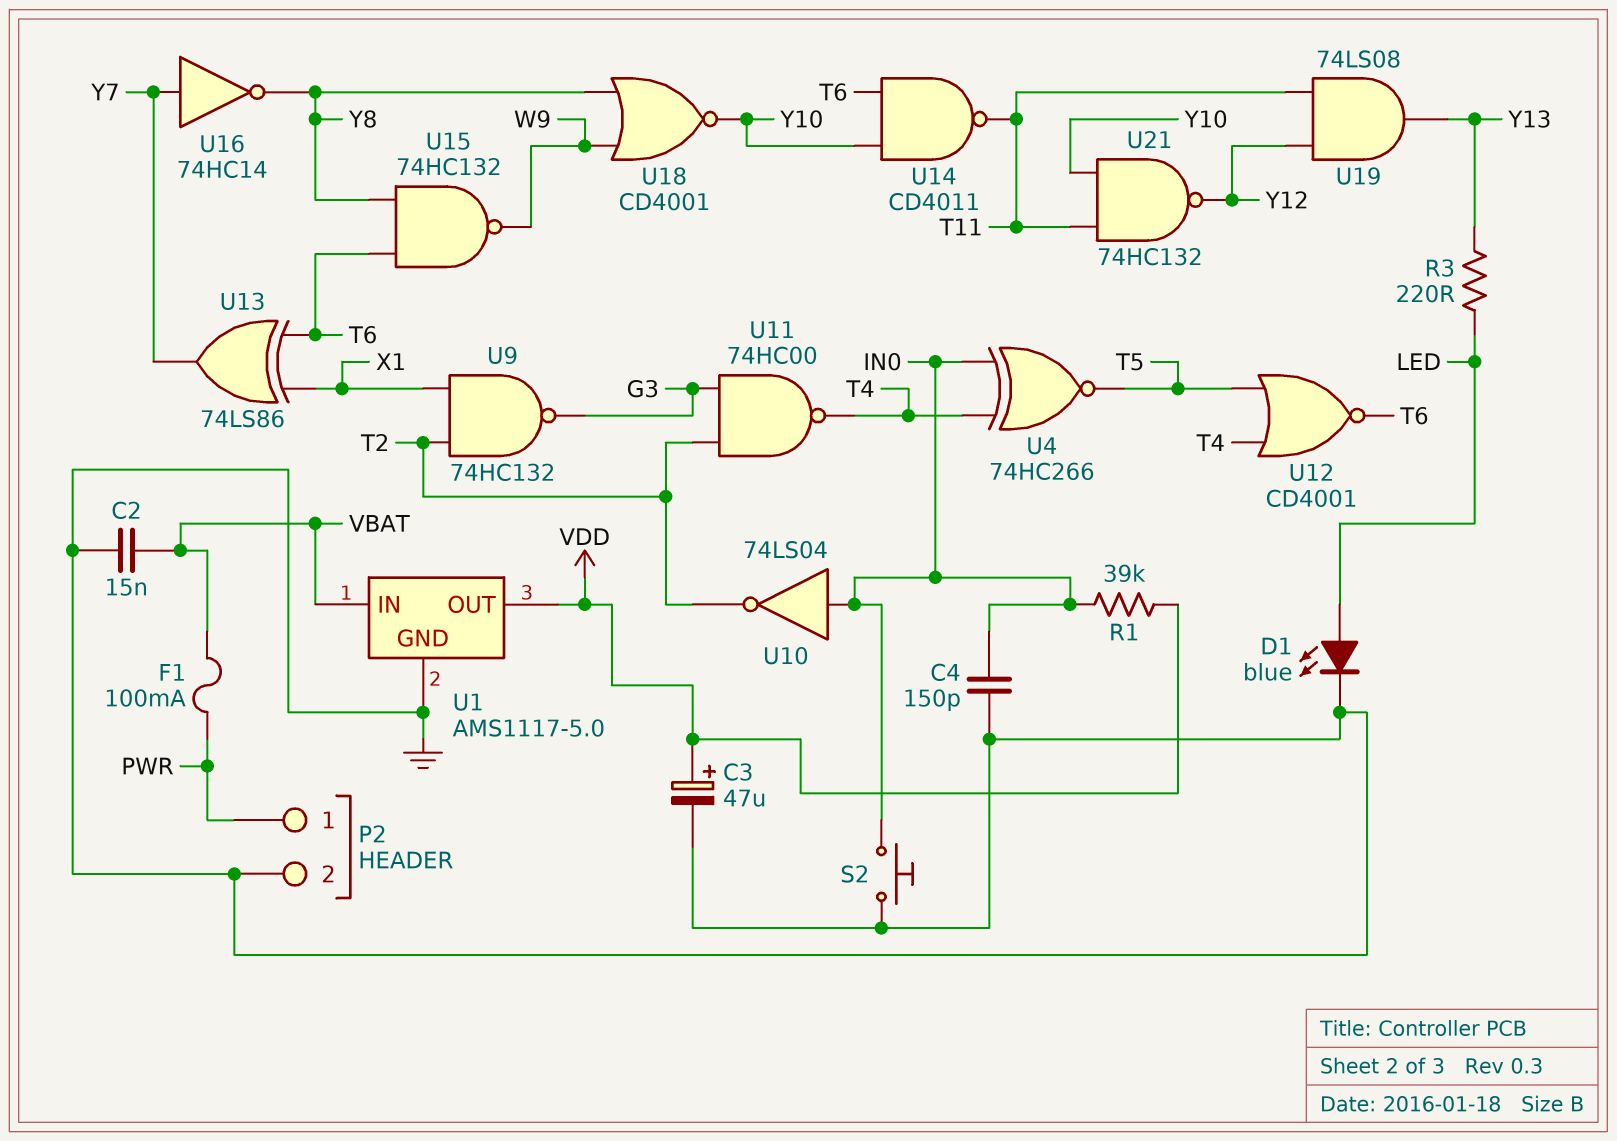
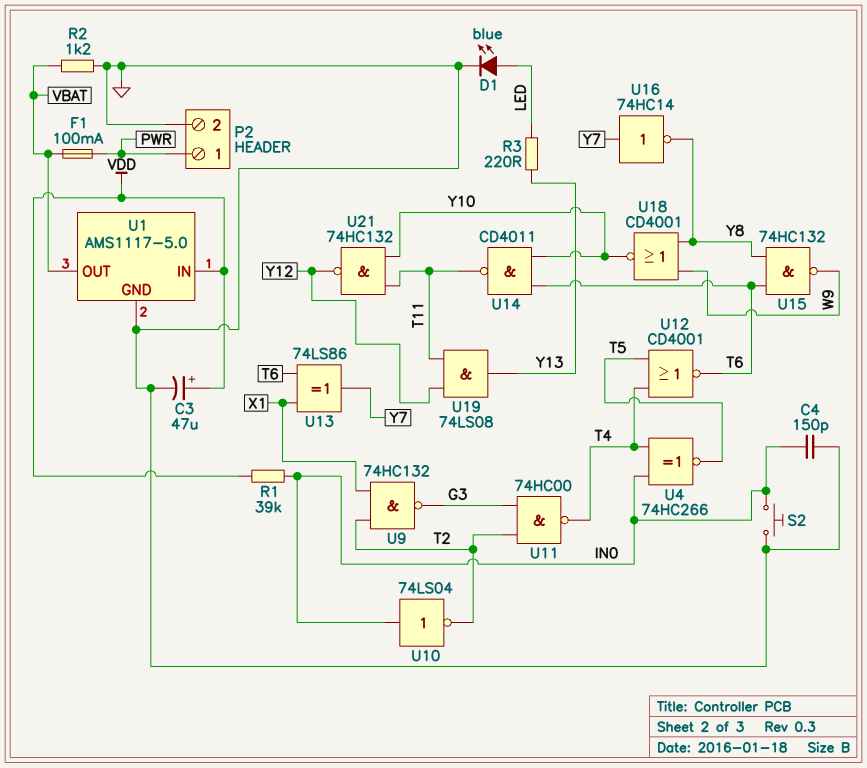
C2: 15nF (GND, VBAT) -> none
R2: none -> 1.2k (GND, VBAT)
U1 pin IN: VBAT -> VDD
U1 pin OUT: VDD -> VBAT

